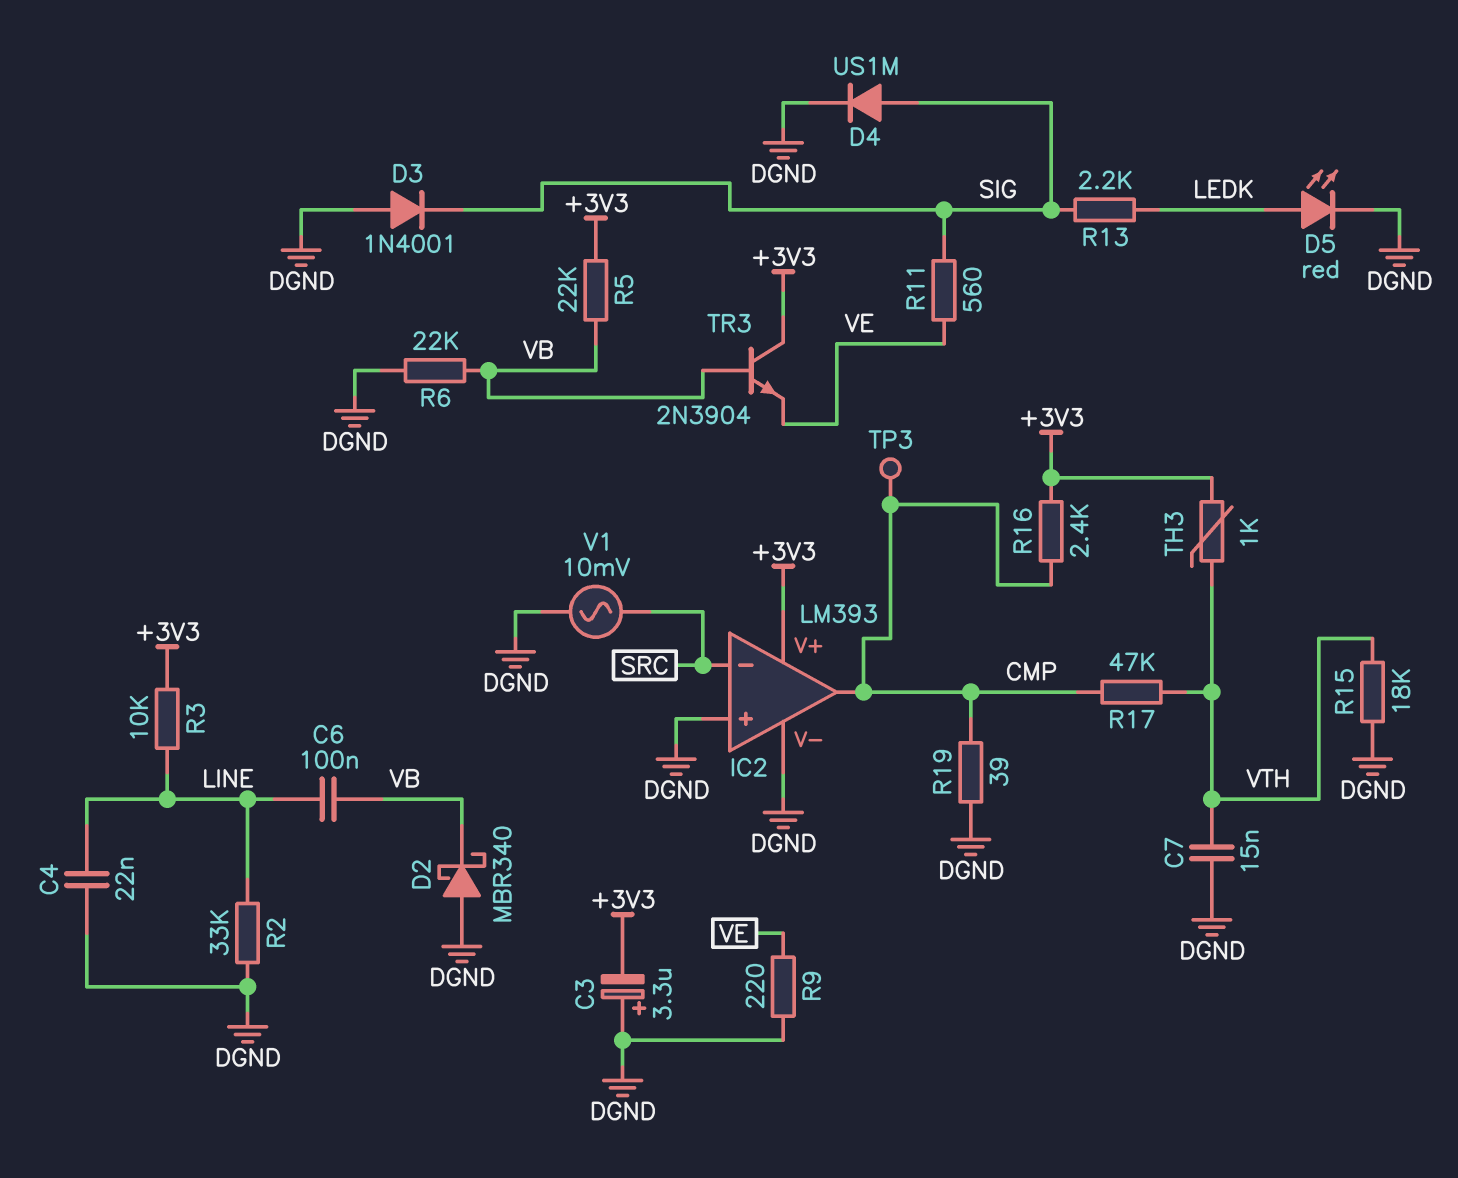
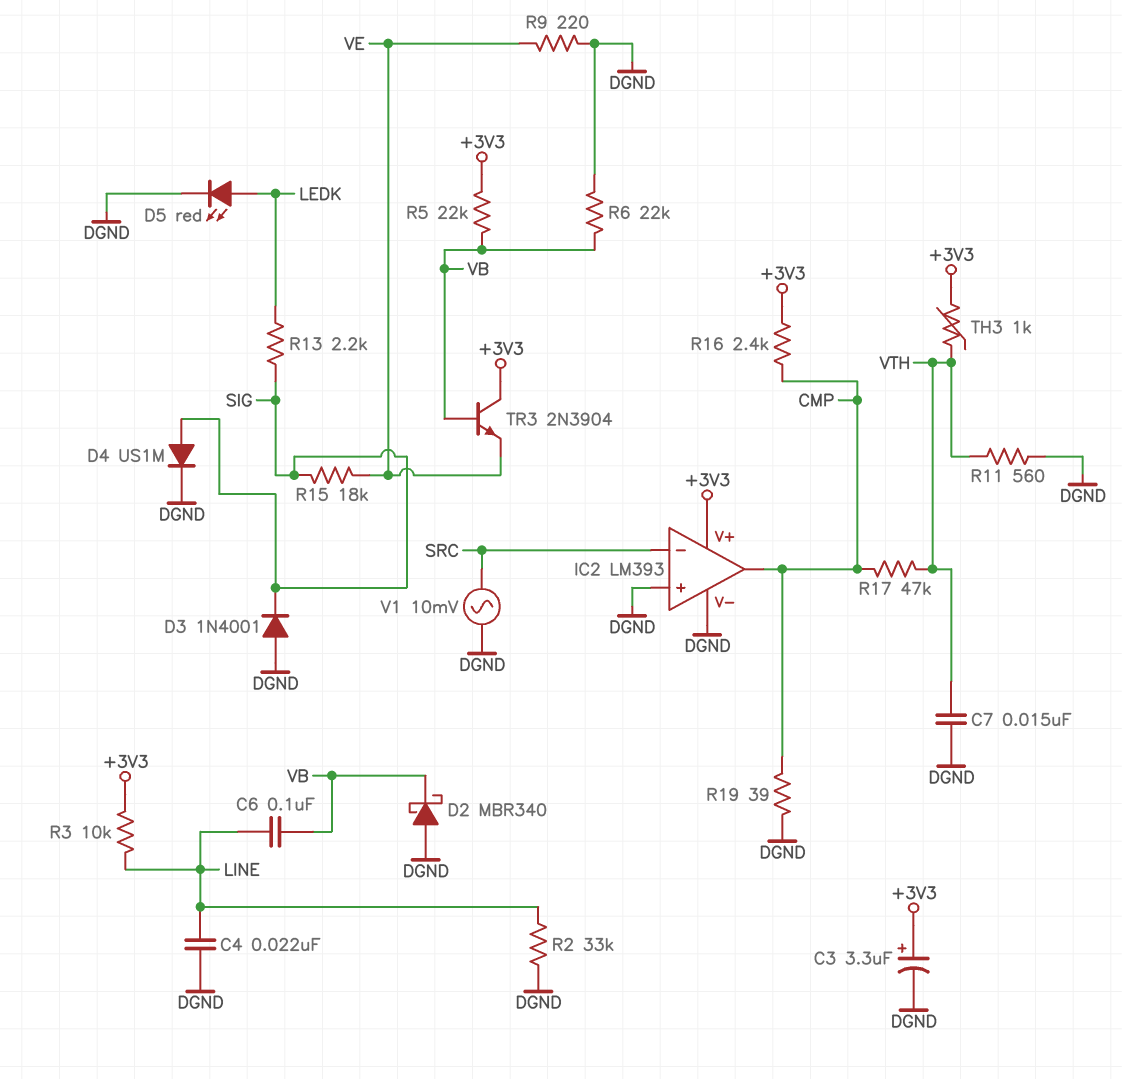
C3: 3.3uF (plus DGND, minus +3V3) -> 3.3uF (plus +3V3, minus DGND)
R11: 560 (SIG, VE) -> 560 (DGND, VTH)
R15: 18k (DGND, VTH) -> 18k (SIG, VE)
TP3: test point (CMP) -> none

